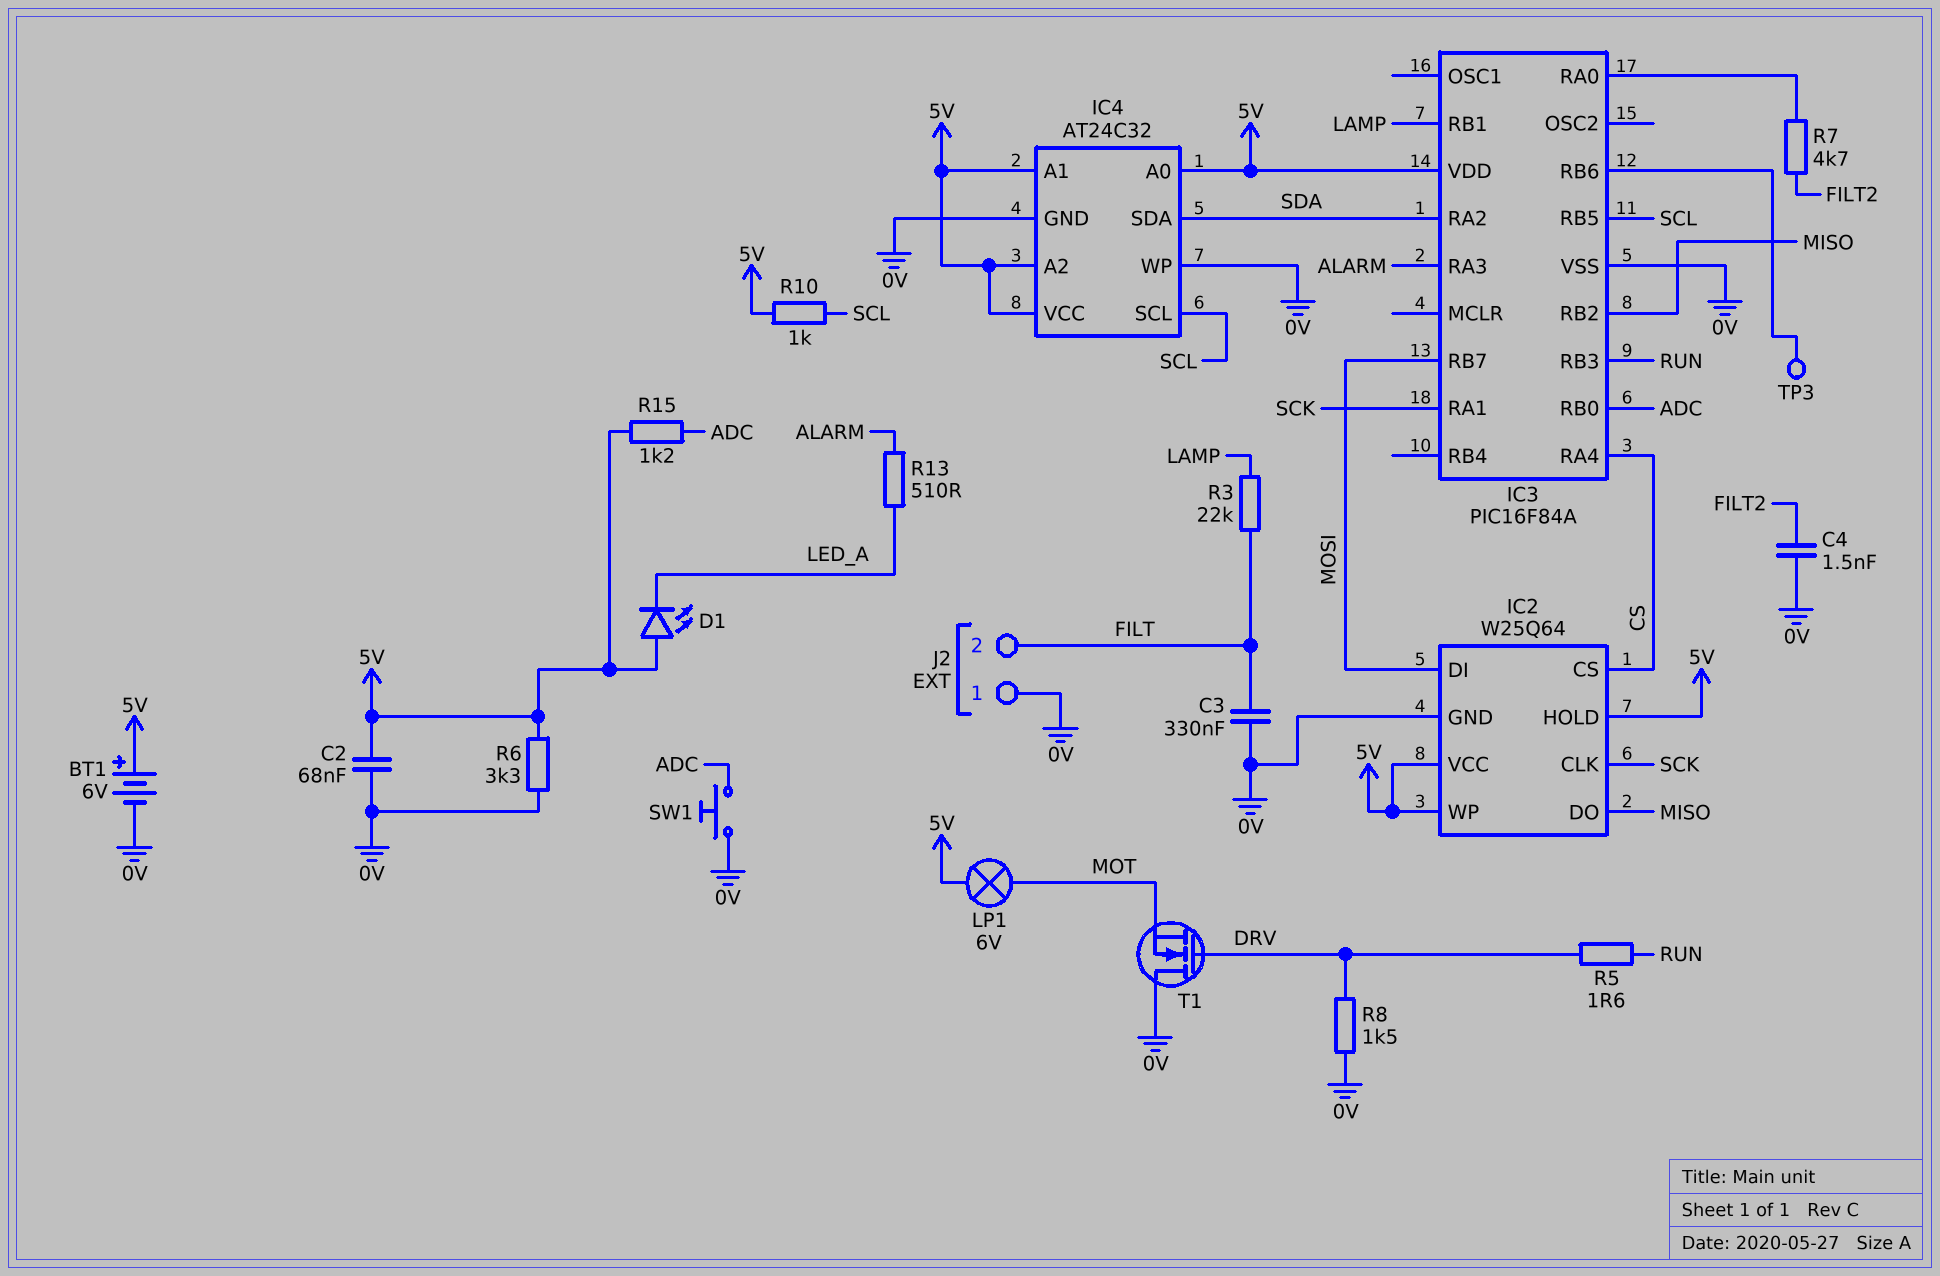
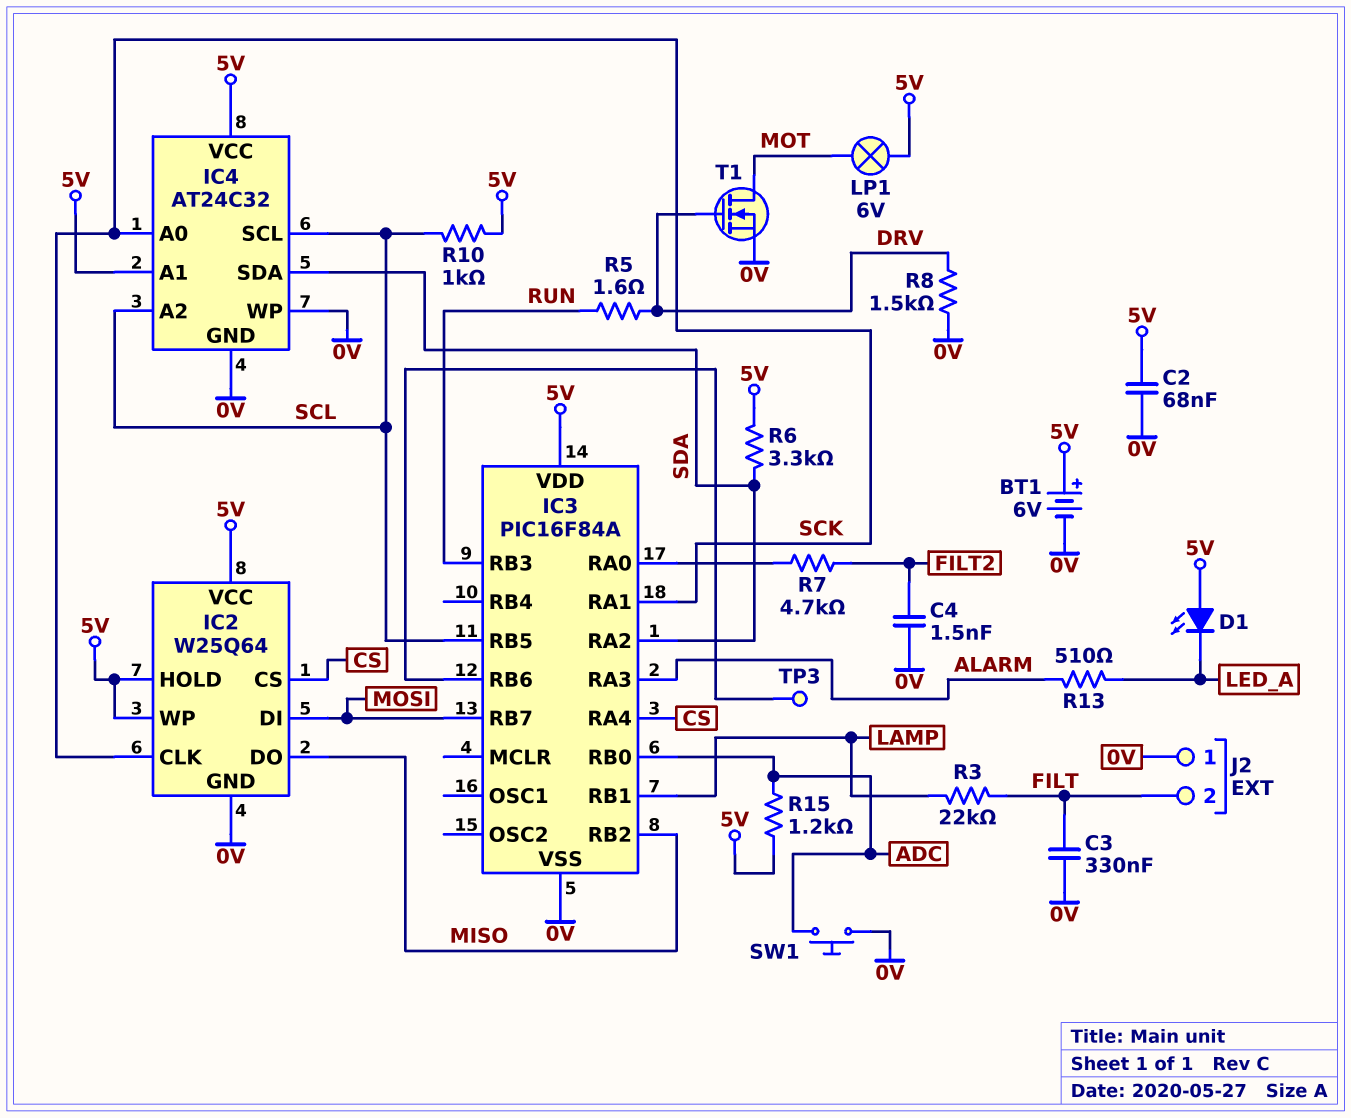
IC4 pin A0: 5V -> SCK
IC4 pin A2: 5V -> SCL
R6: 3.3k (0V, 5V) -> 3.3k (5V, SDA)
T1: NMOS (G DRV, D 0V, S MOT) -> NMOS (G DRV, D MOT, S 0V)

